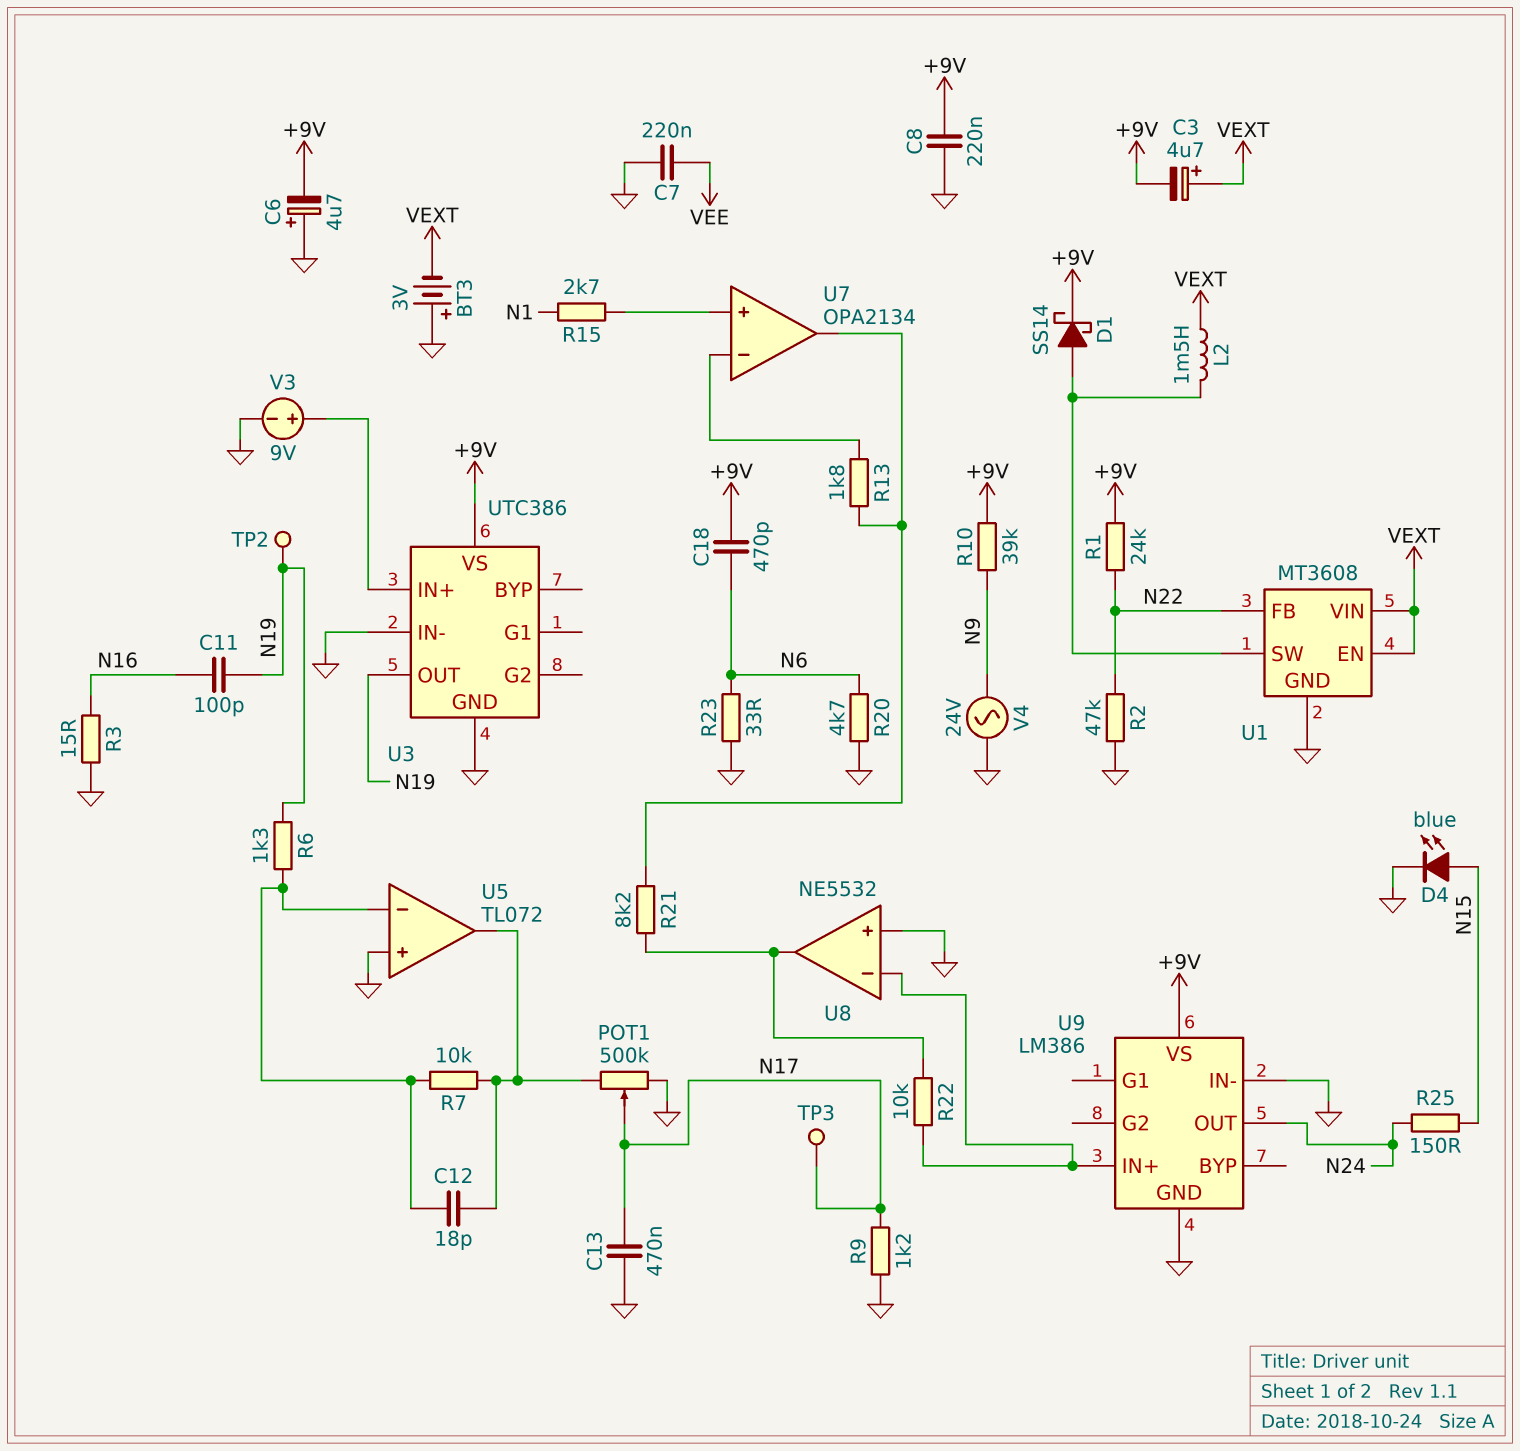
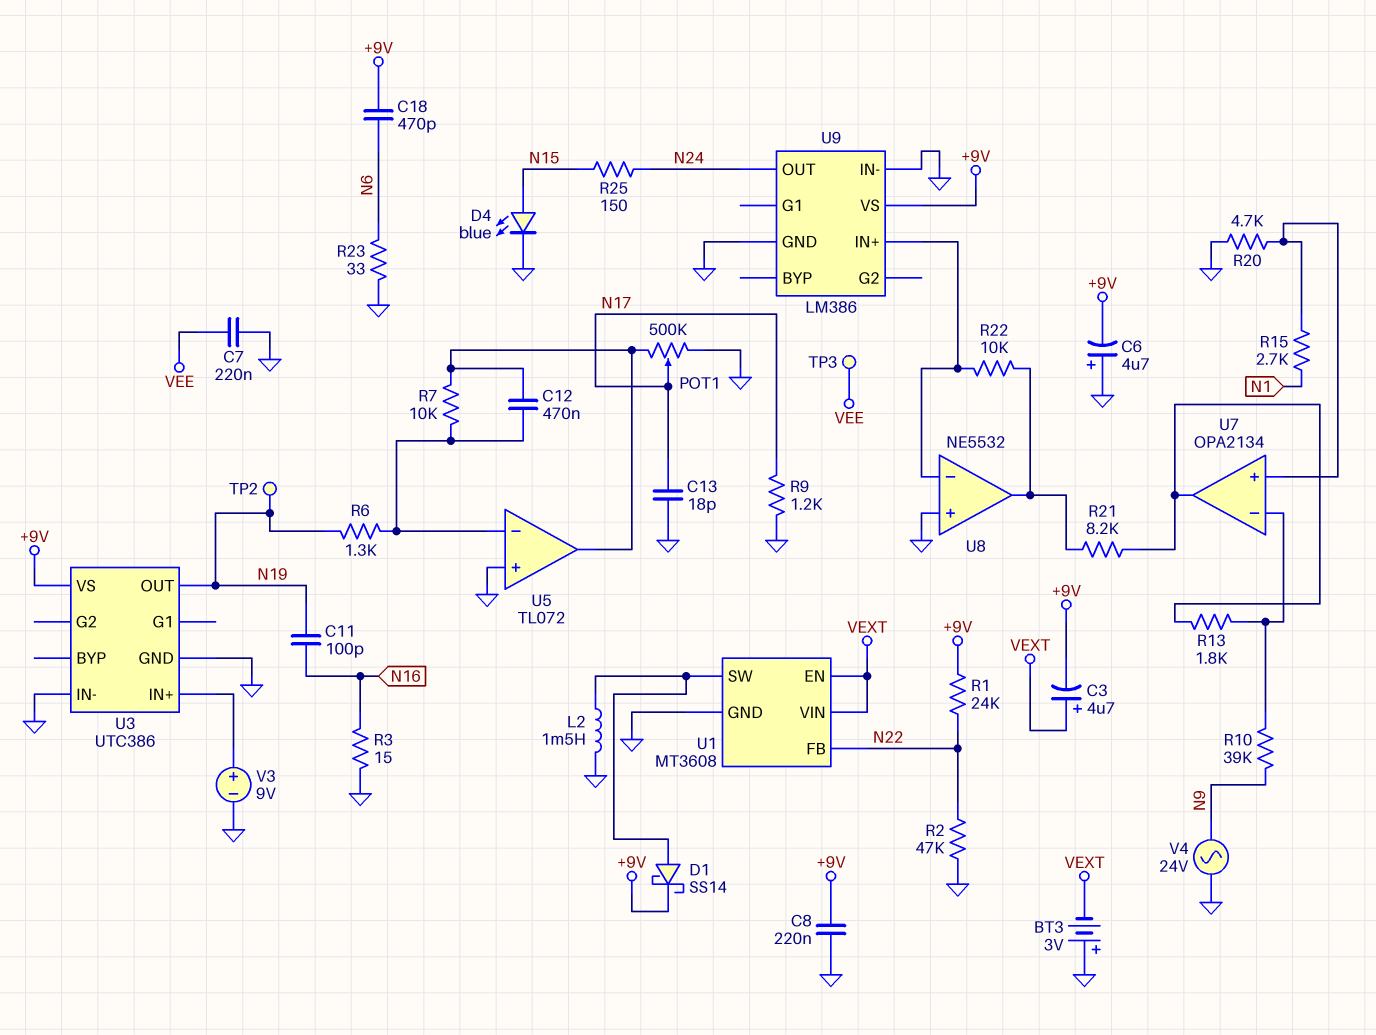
C12: 18pF (U5/in-, U5/out) -> 470nF (U5/in-, U5/out)
C13: 470nF (GND, N17) -> 18pF (GND, N17)
L2: 1.5mH (U1/SW, VEXT) -> 1.5mH (GND, U1/SW)
R10: 39k (+9V, N9) -> 39k (N9, U7/in-)
R20: 4.7k (GND, N6) -> 4.7k (GND, U7/in+)
TP3: test point (N17) -> test point (VEE)

